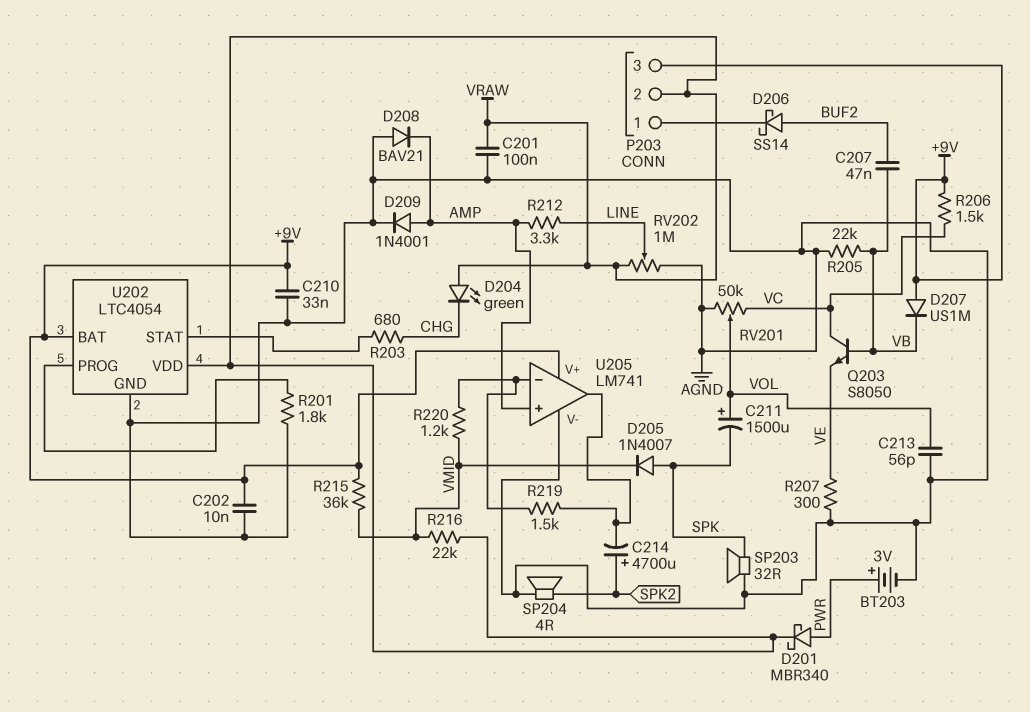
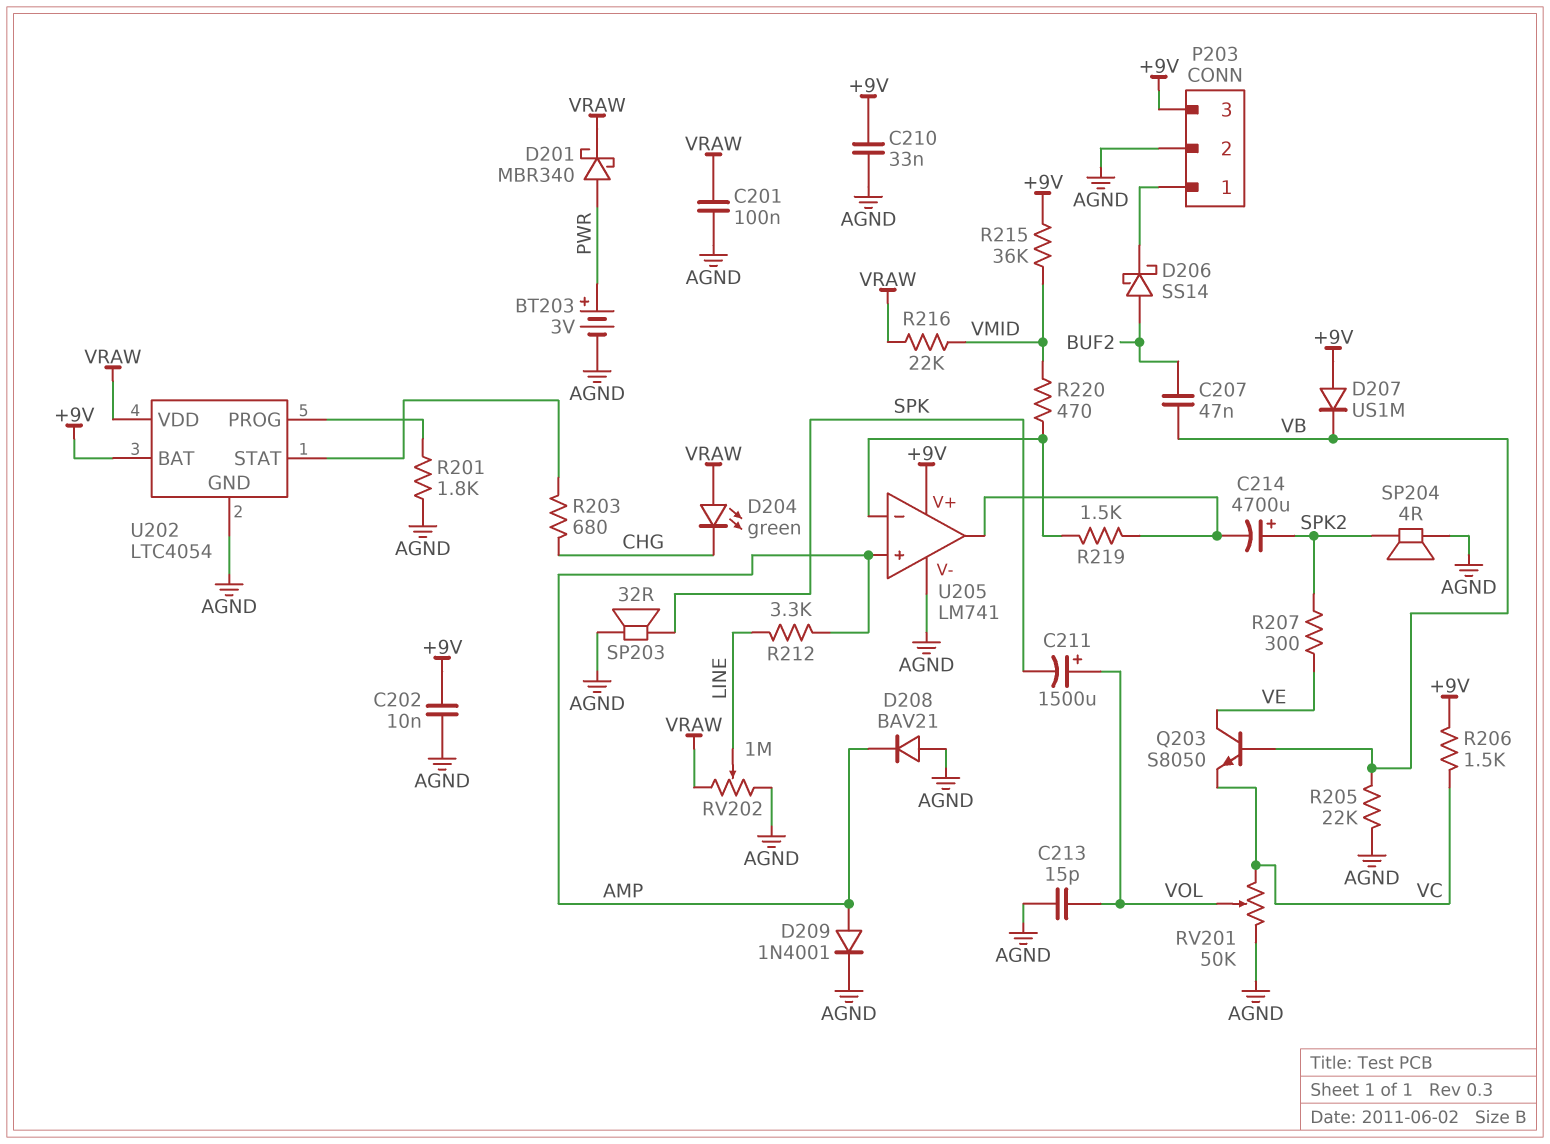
C213: 56pF (AGND, VOL) -> 15pF (AGND, VOL)
D205: diode 1N4007 (A SPK, K VMID) -> none
P203 pin 2: VRAW -> AGND
Q203: NPN S8050 (B VB, C VC, E VE) -> NPN S8050 (B VB, C VE, E VC)
R207: 300 (AGND, VE) -> 300 (SPK2, VE)
R220: 1.2k (U205/in-, VMID) -> 470 (U205/in-, VMID)

